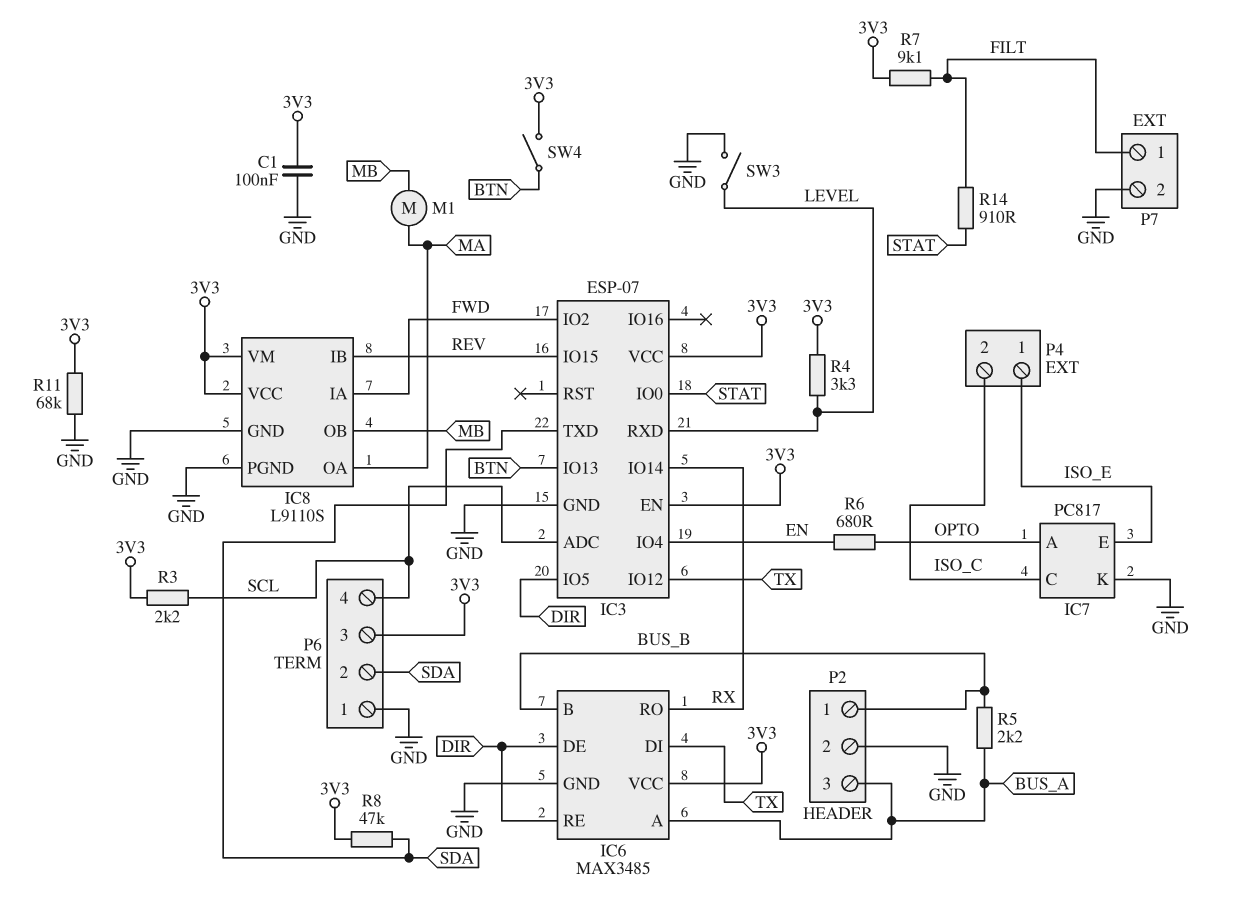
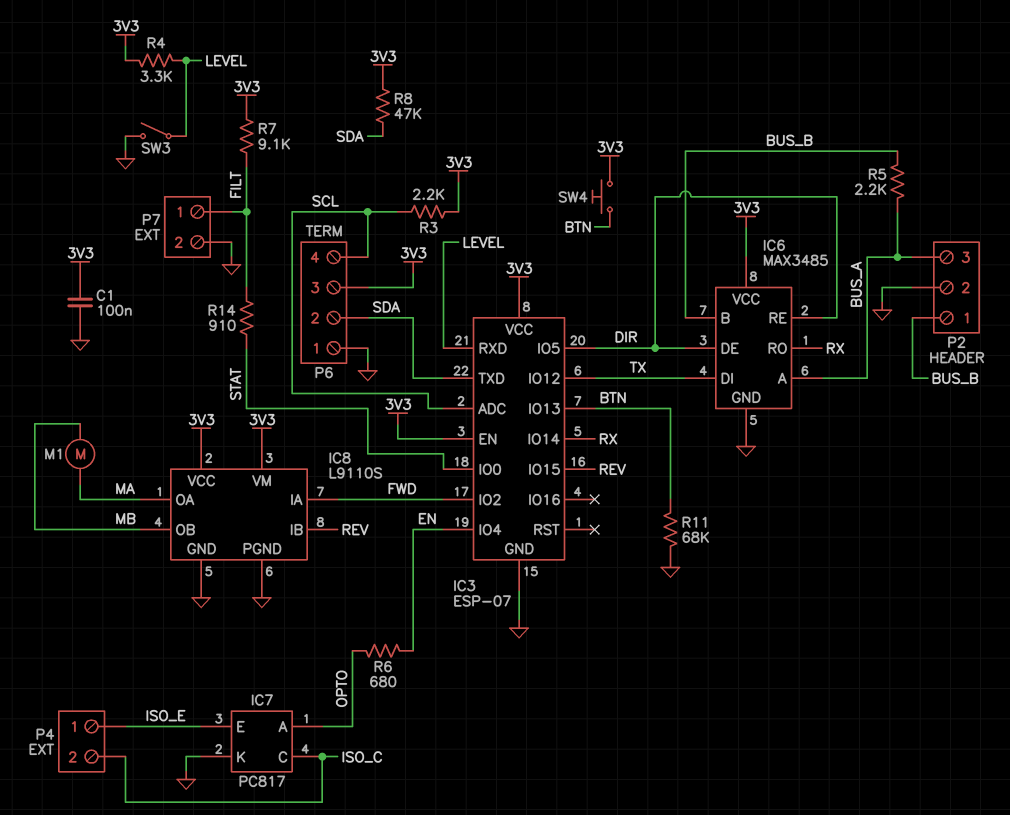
R11: 68k (3V3, GND) -> 68k (BTN, GND)
SW4: switch (3V3, BTN) -> button (3V3, BTN)

